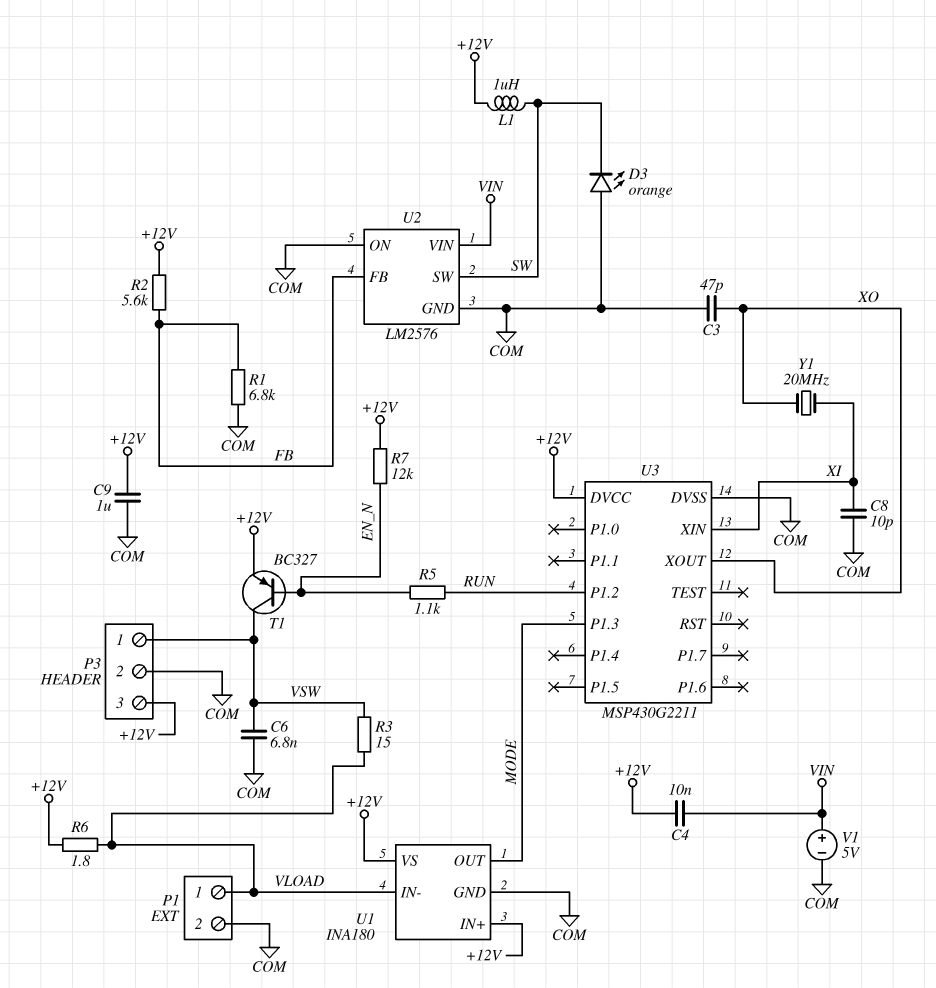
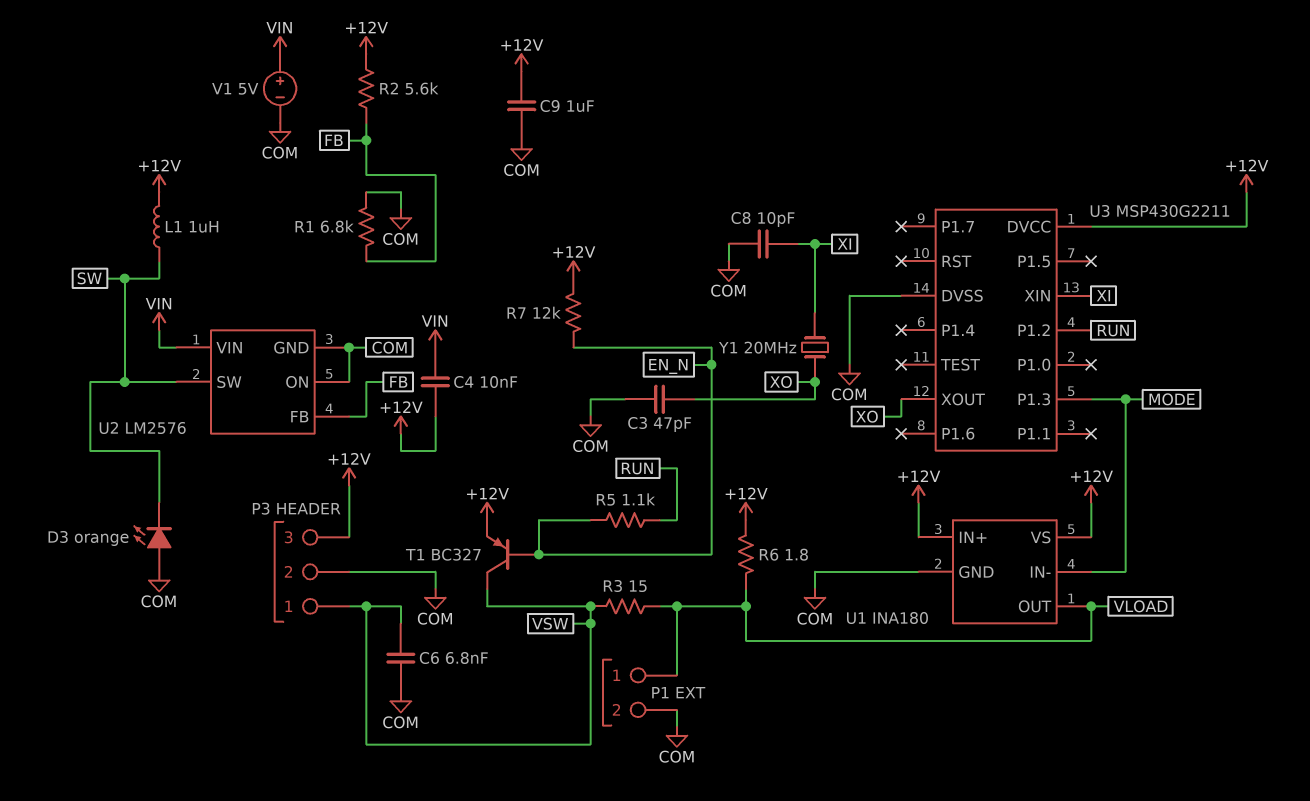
U1 pin IN-: VLOAD -> MODE
U1 pin OUT: MODE -> VLOAD

